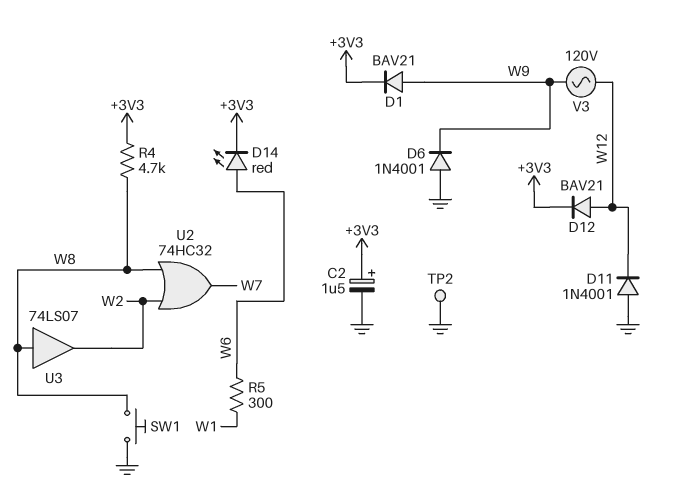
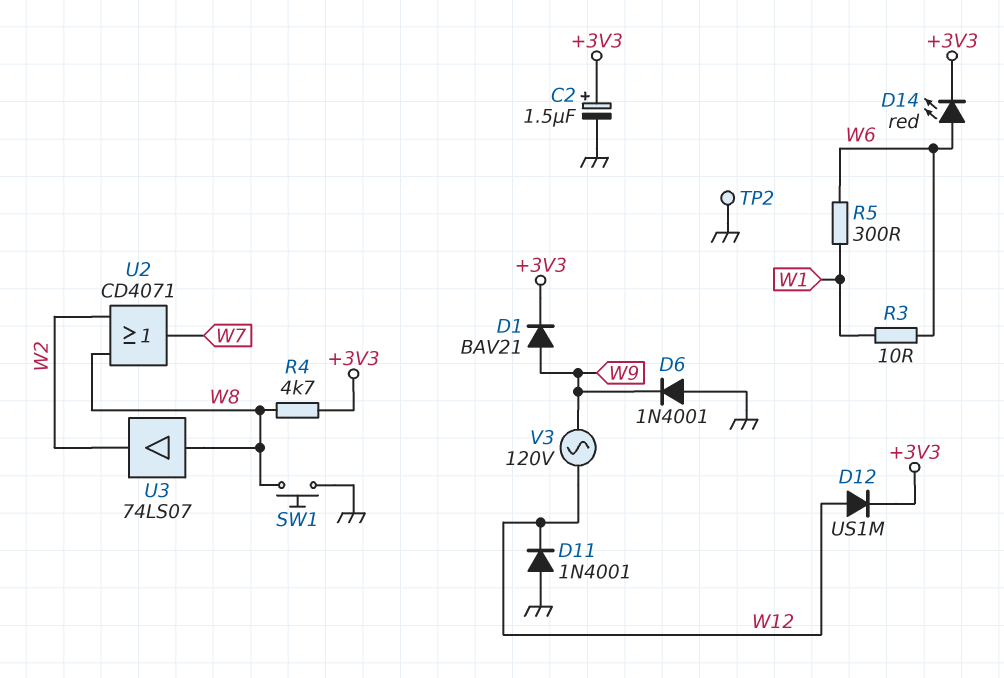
D12: diode BAV21 (A W12, K +3V3) -> diode US1M (A W12, K +3V3)
R3: none -> 10 (W1, W6)
U2: OR 74HC32 (in W2, in W8, out W7) -> OR CD4071 (in W2, in W8, out W7)

